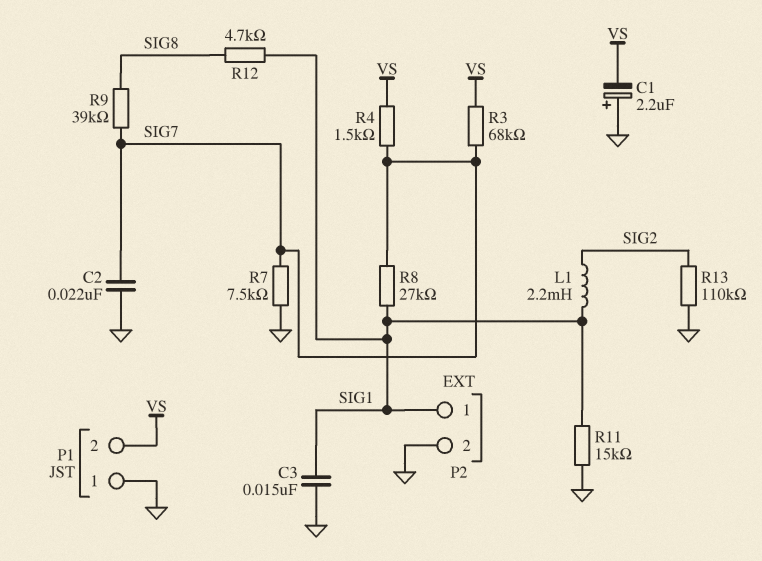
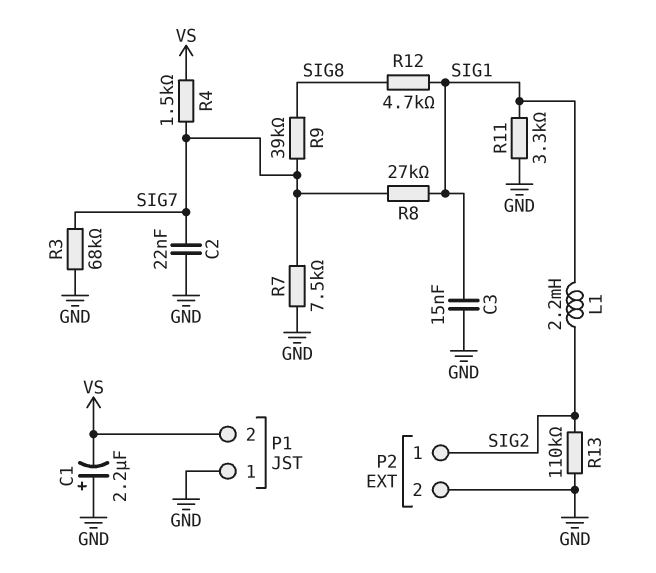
P2 pin 1: SIG1 -> SIG2
R3: 68k (SIG7, VS) -> 68k (GND, SIG7)
R11: 15k (GND, SIG1) -> 3.3k (GND, SIG1)

